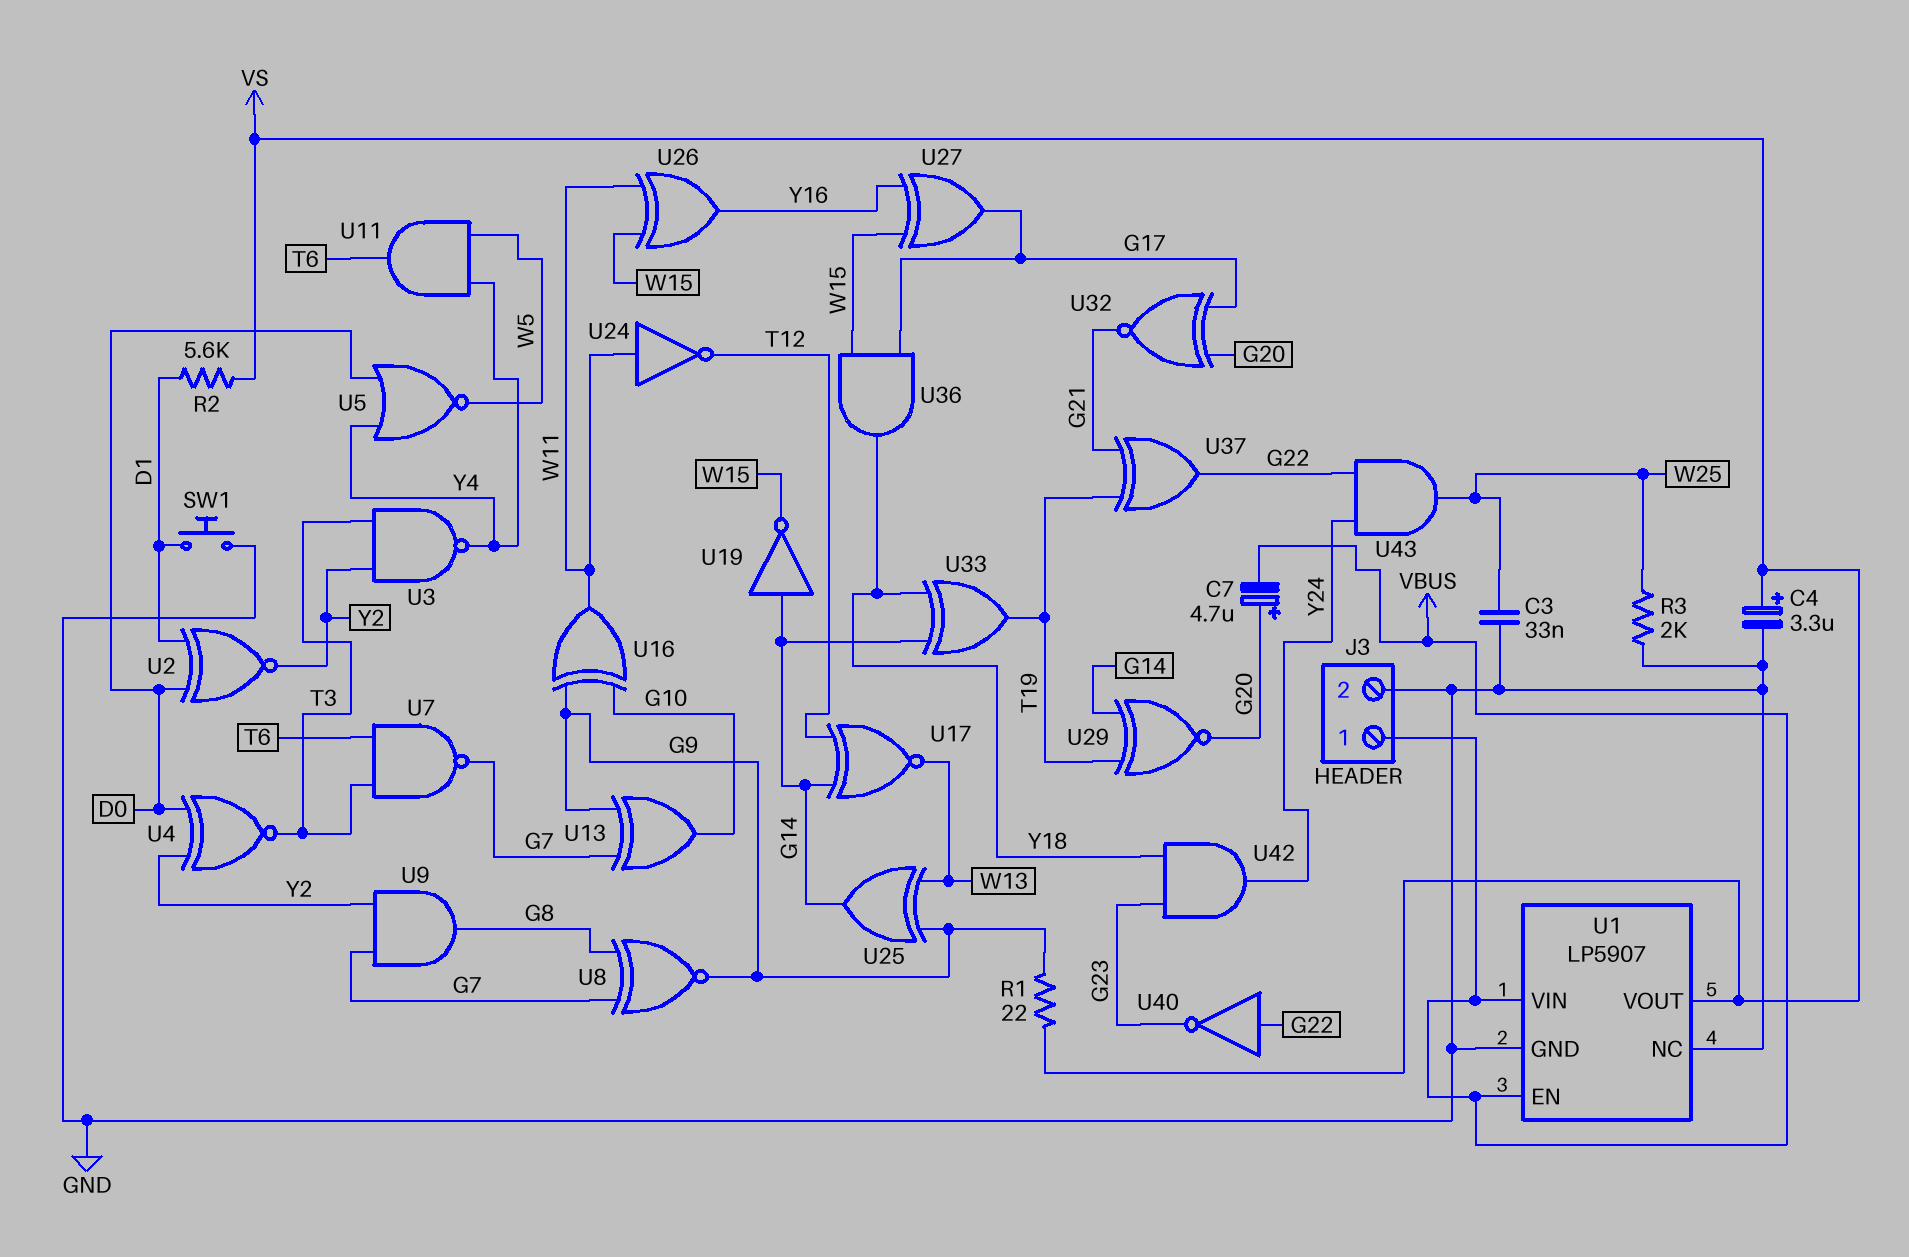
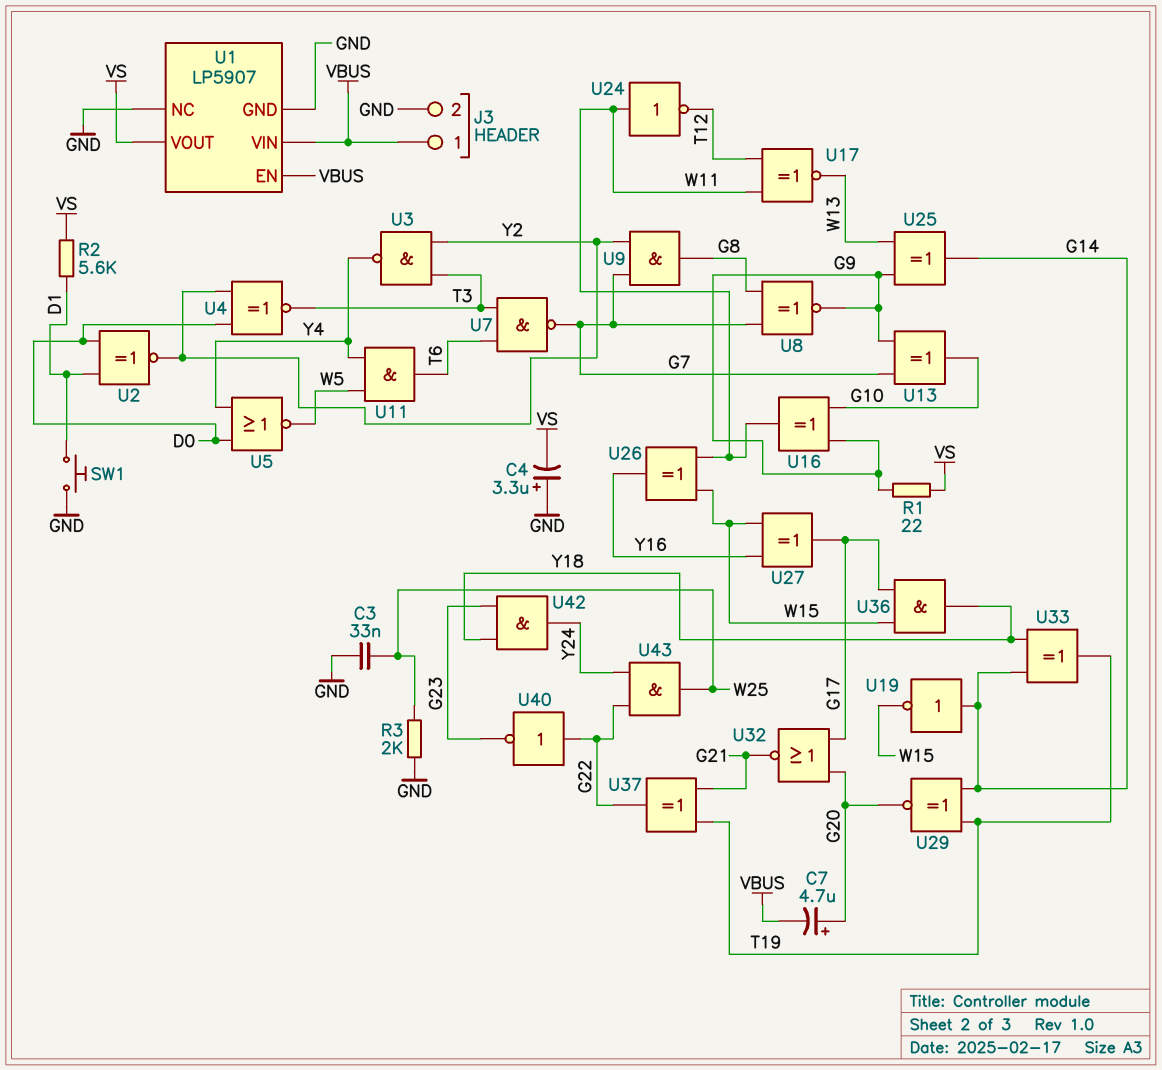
C4: 3.3uF (plus VS, minus GND) -> 3.3uF (plus GND, minus VS)
U17: XNOR (in G14, in T12, out W13) -> XNOR (in T12, in W11, out W13)
U32: XNOR (in G17, in G20, out G21) -> NOR (in G17, in G20, out G21)

